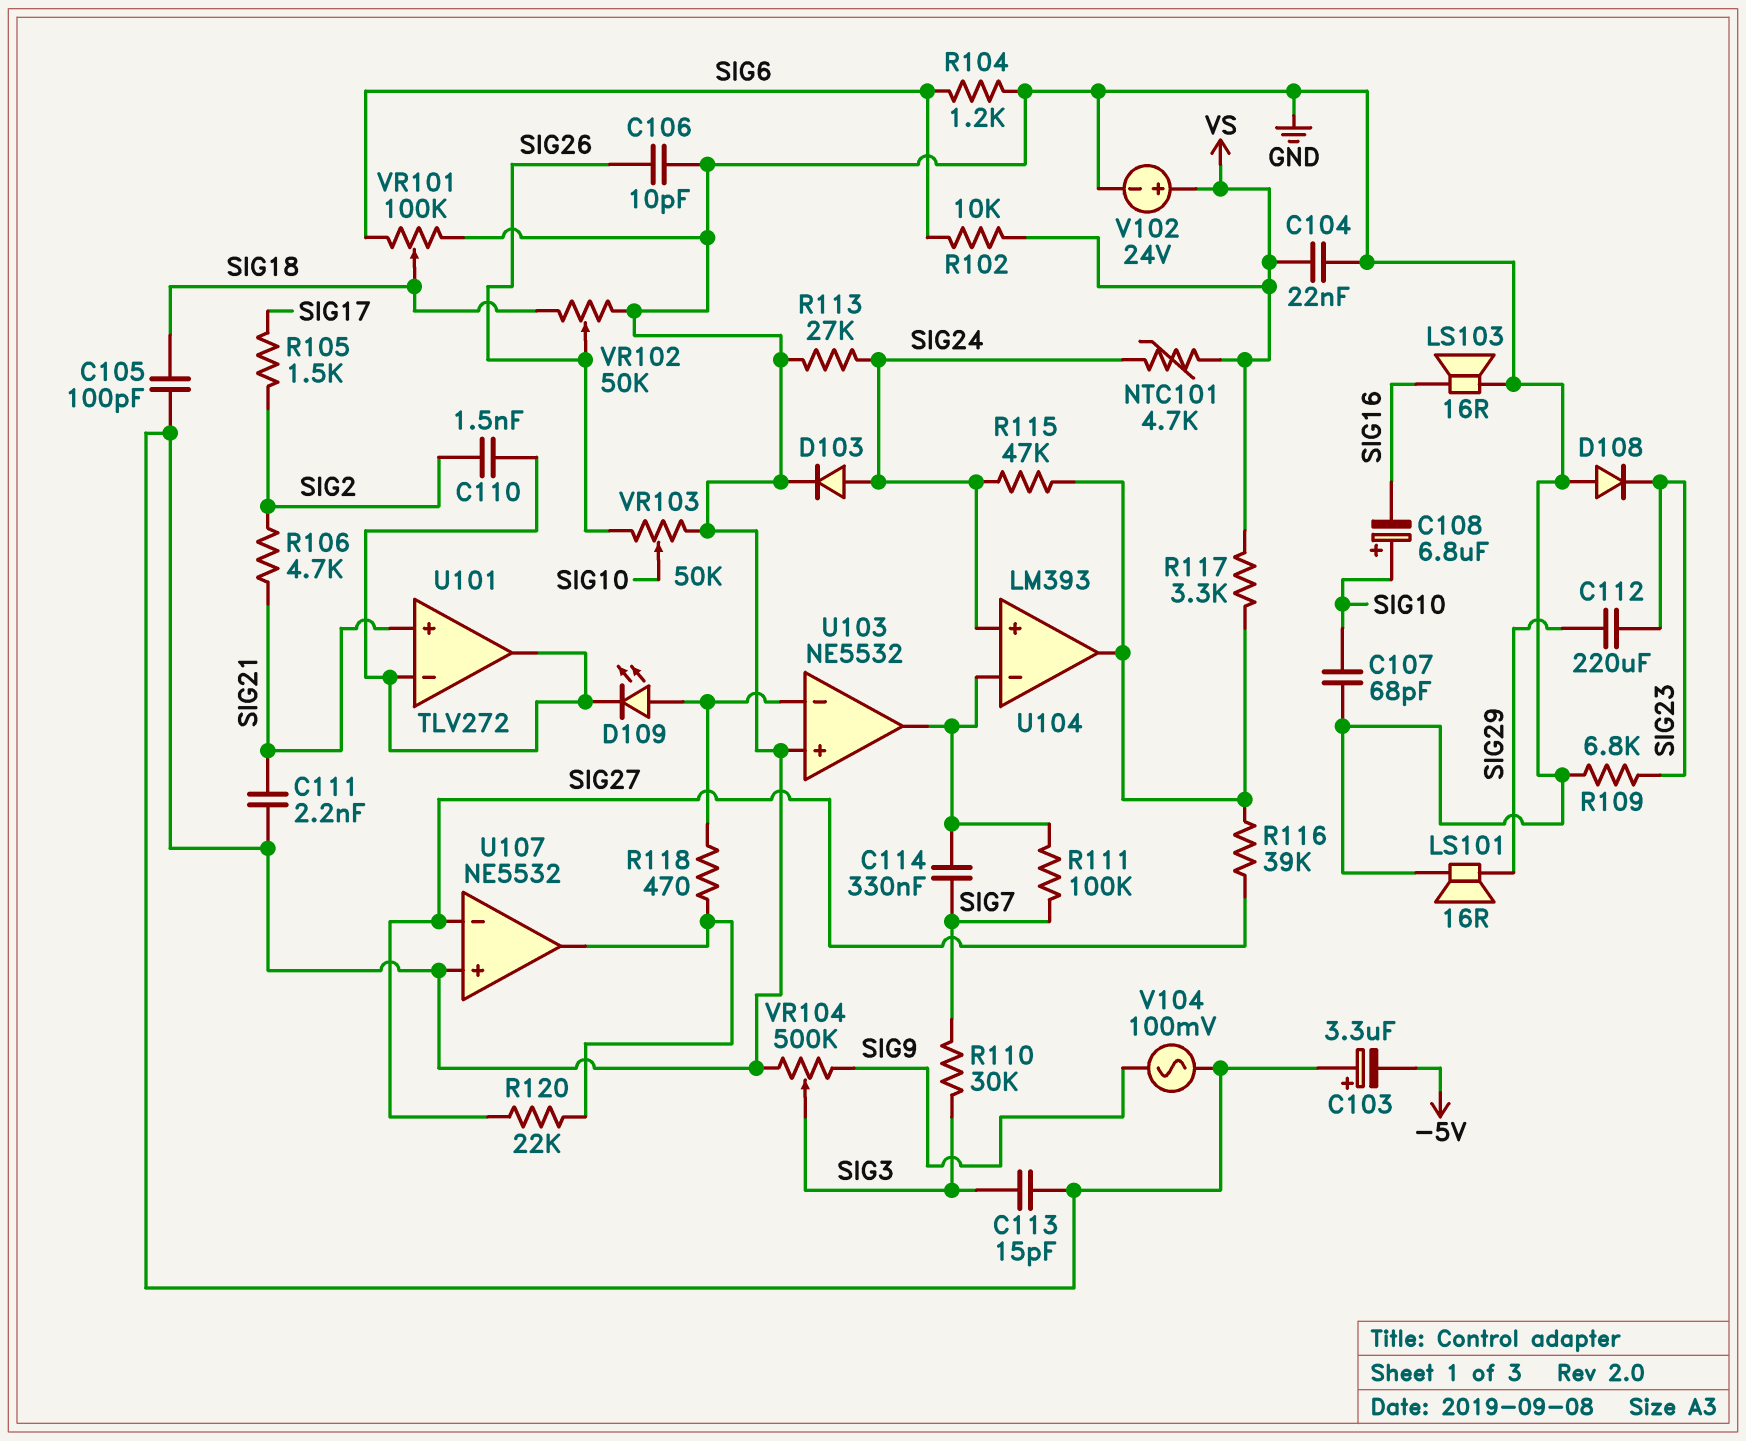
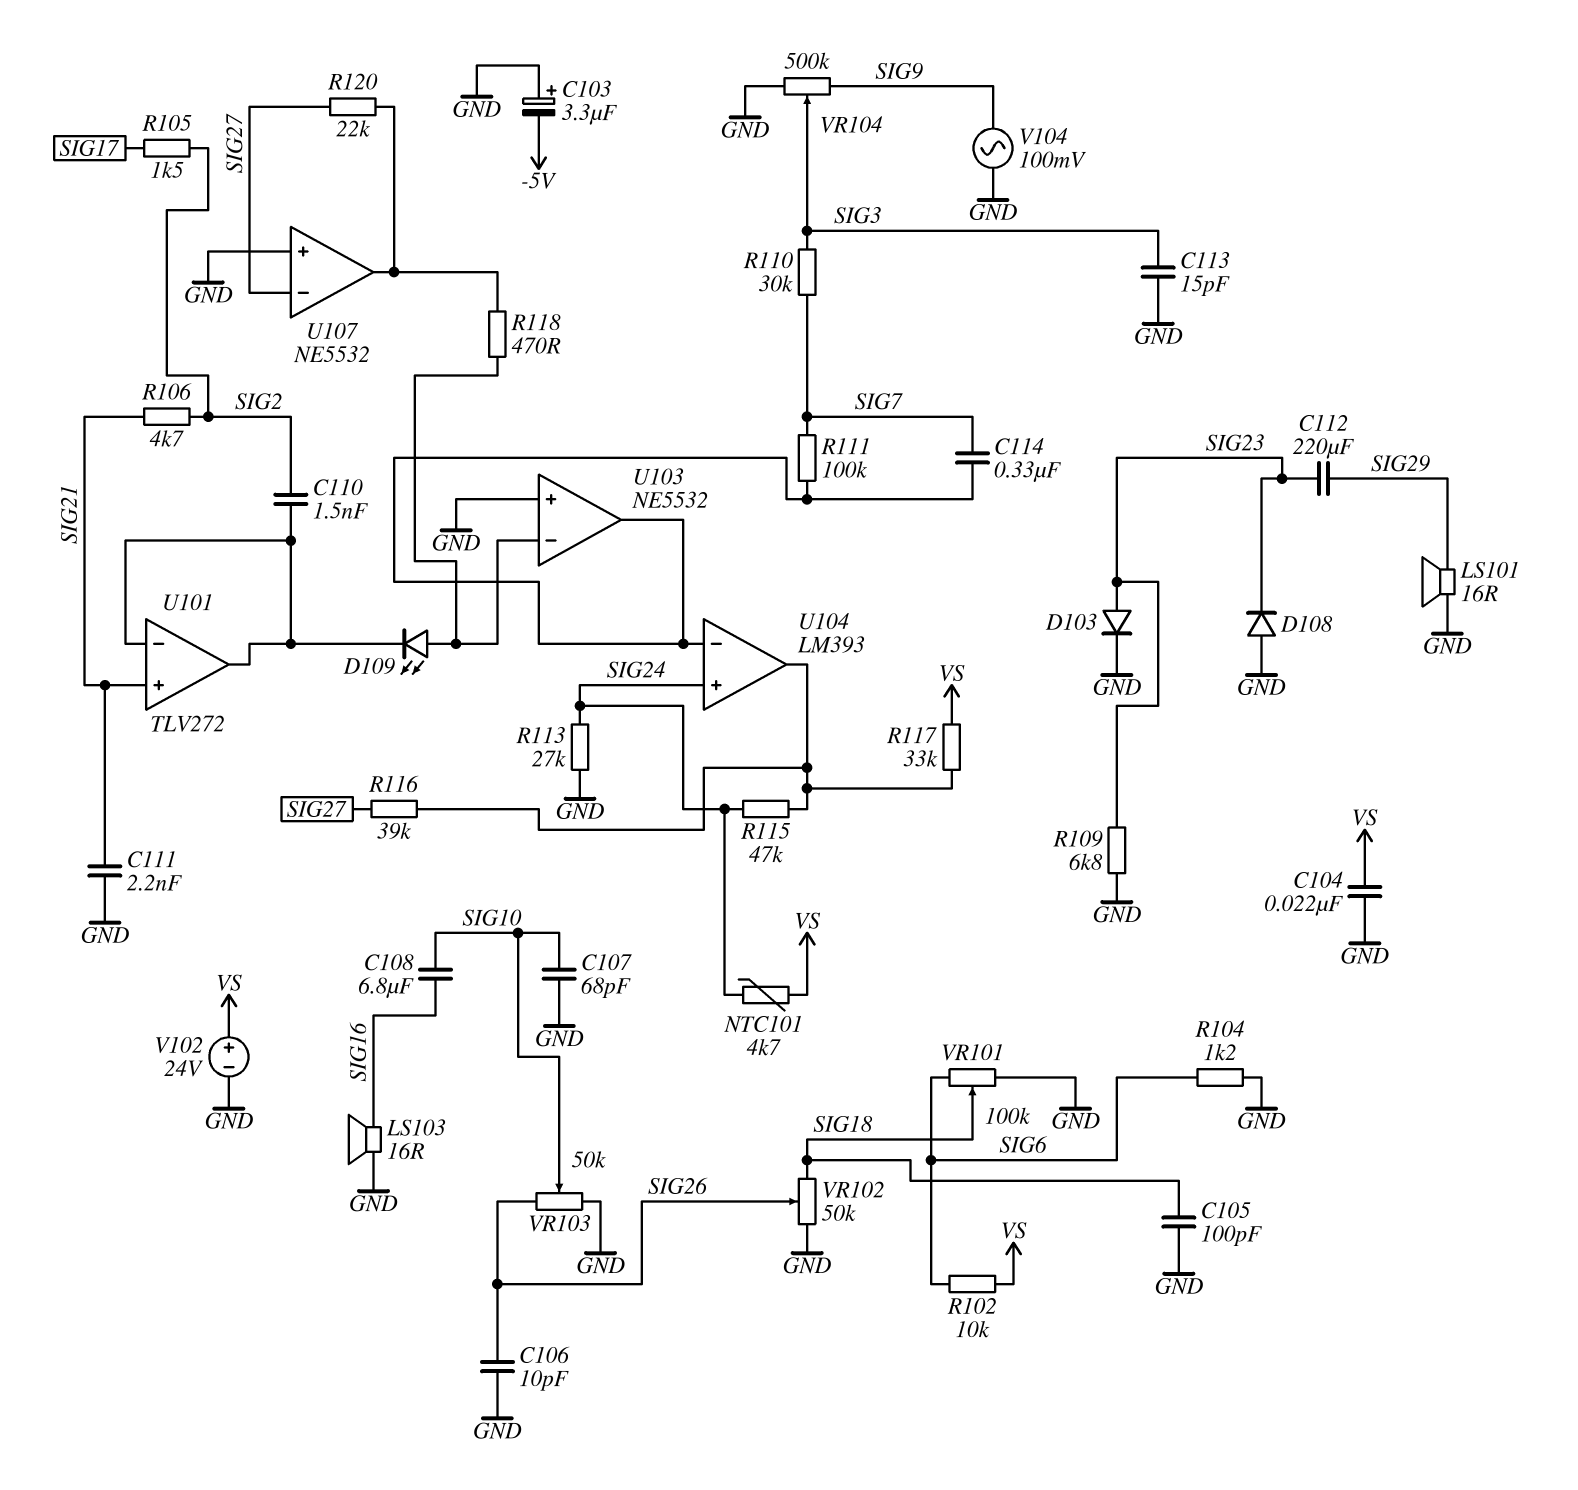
C108: 6.8uF (plus SIG10, minus SIG16) -> 6.8uF (SIG10, SIG16)
D103: diode (A SIG24, K GND) -> diode (A SIG23, K GND)
R117: 3.3k (U104/out, VS) -> 33k (U104/out, VS)

